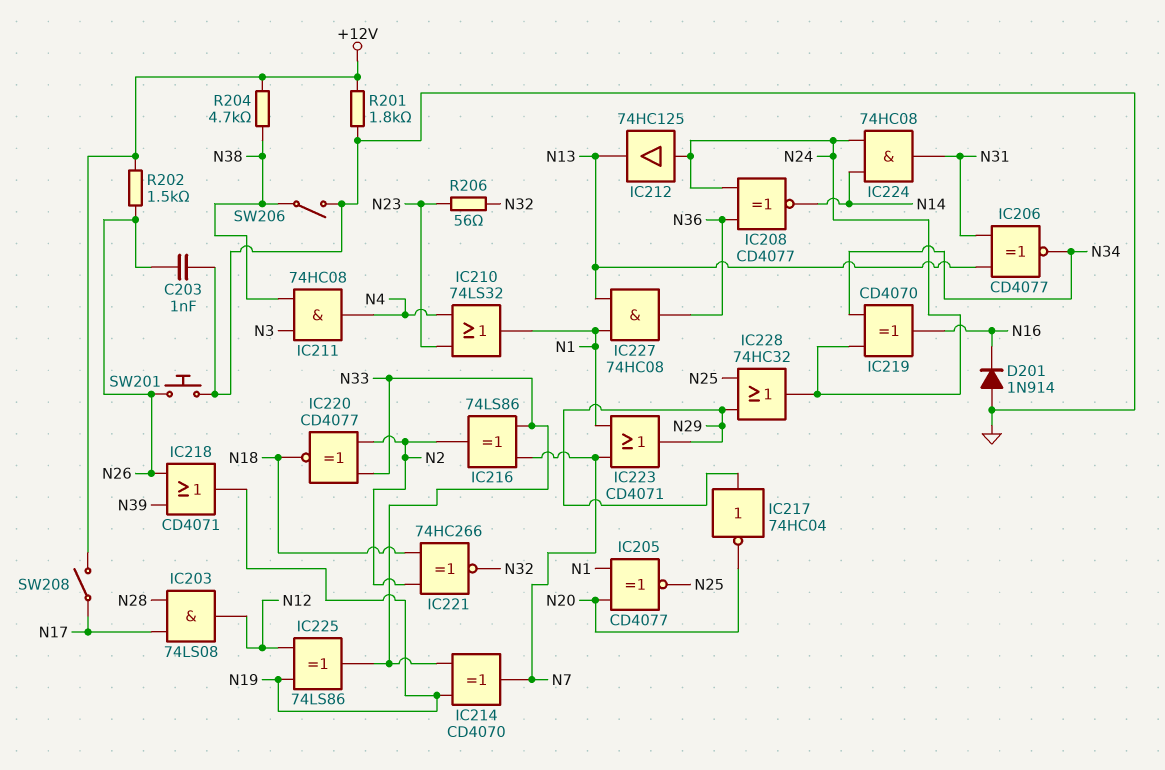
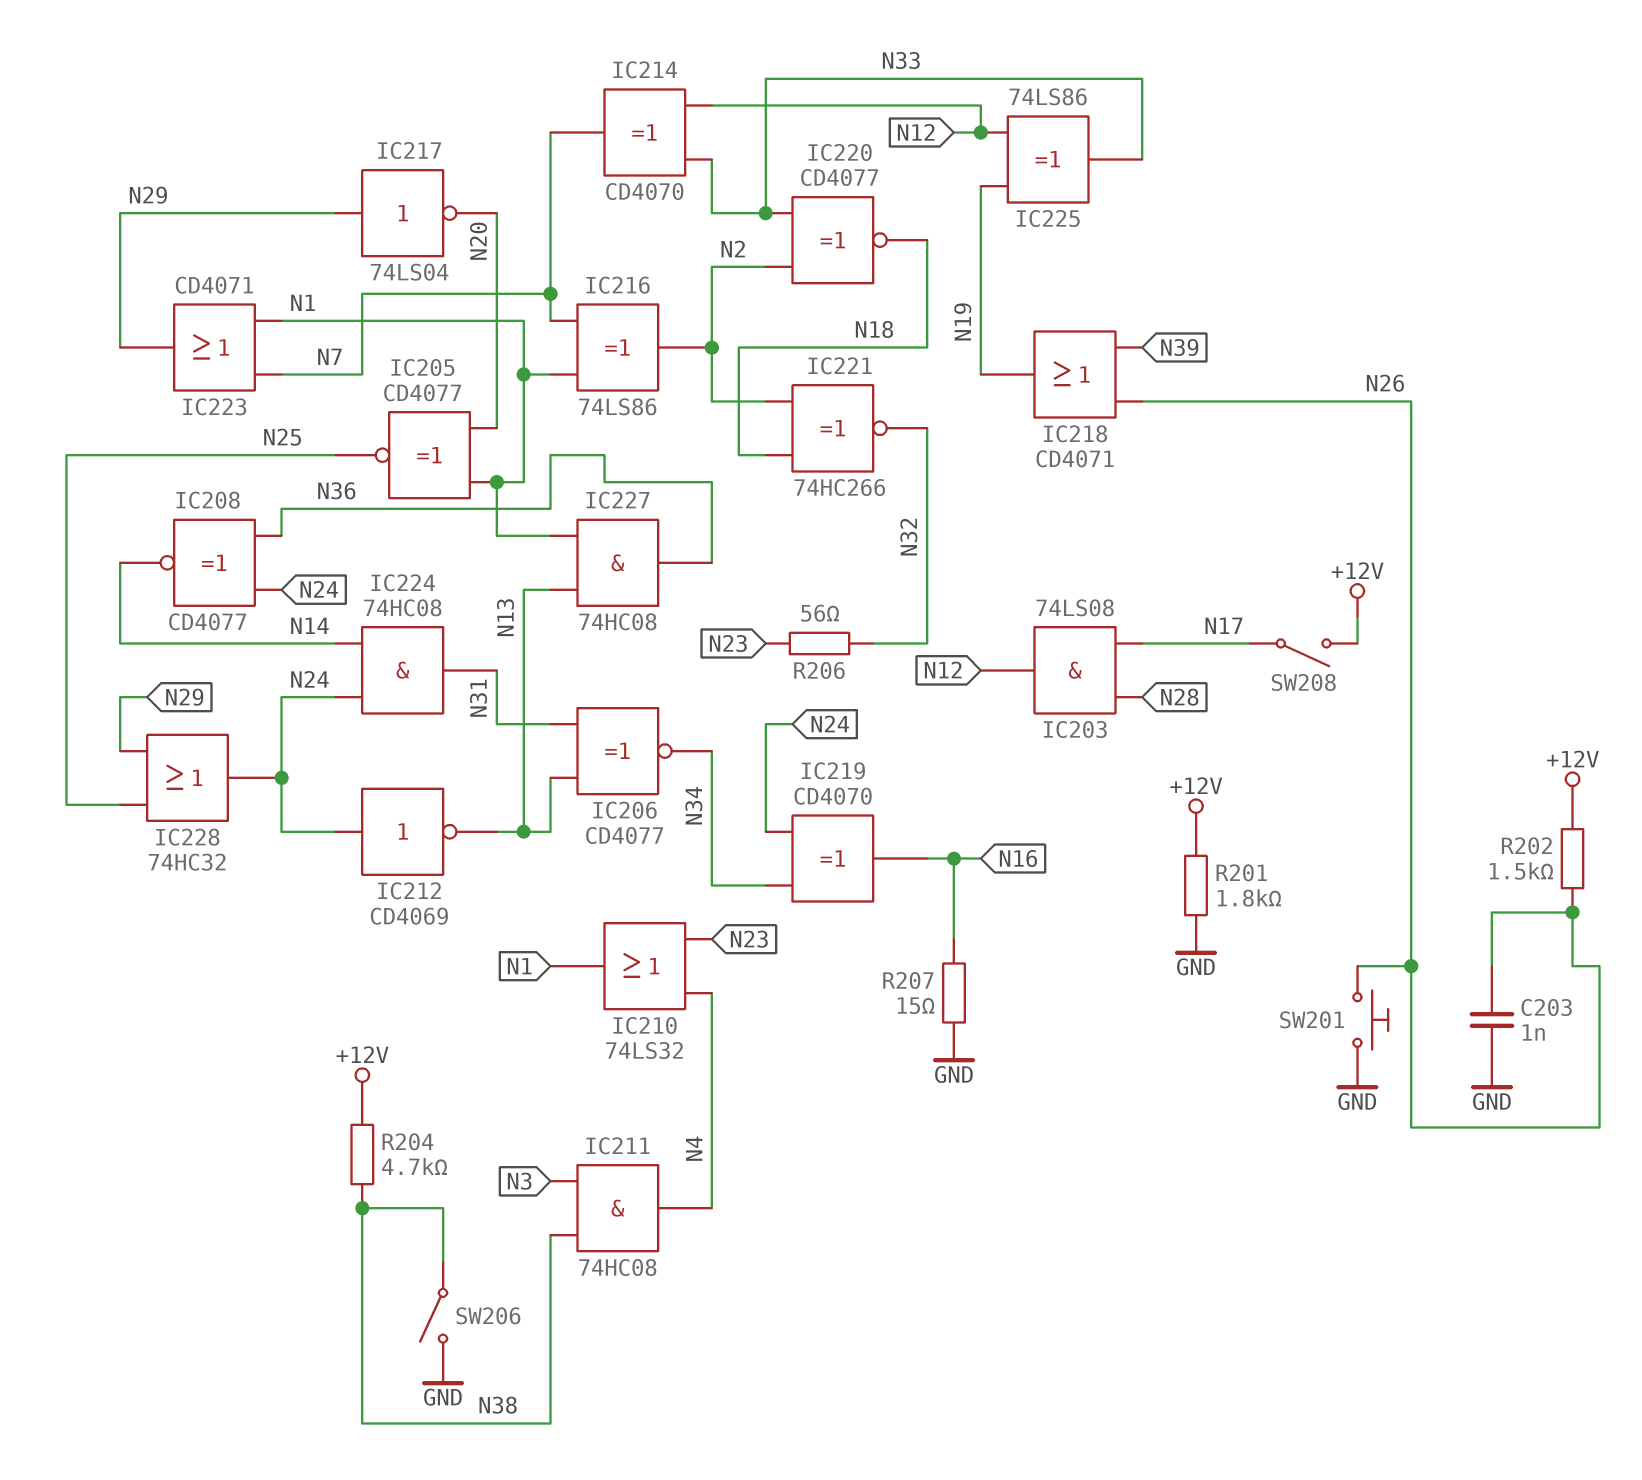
D201: diode 1N914 (A GND, K N16) -> none
IC212: buffer 74HC125 (in N24, out N13) -> NOT CD4069 (in N24, out N13)
IC214: XOR CD4070 (in N19, in N33, out N7) -> XOR CD4070 (in N12, in N33, out N7)
IC216: XOR 74LS86 (in N7, in N33, out N2) -> XOR 74LS86 (in N1, in N7, out N2)
IC217: NOT 74HC04 (in N29, out N20) -> NOT 74LS04 (in N29, out N20)
R207: none -> 15 (GND, N16)

